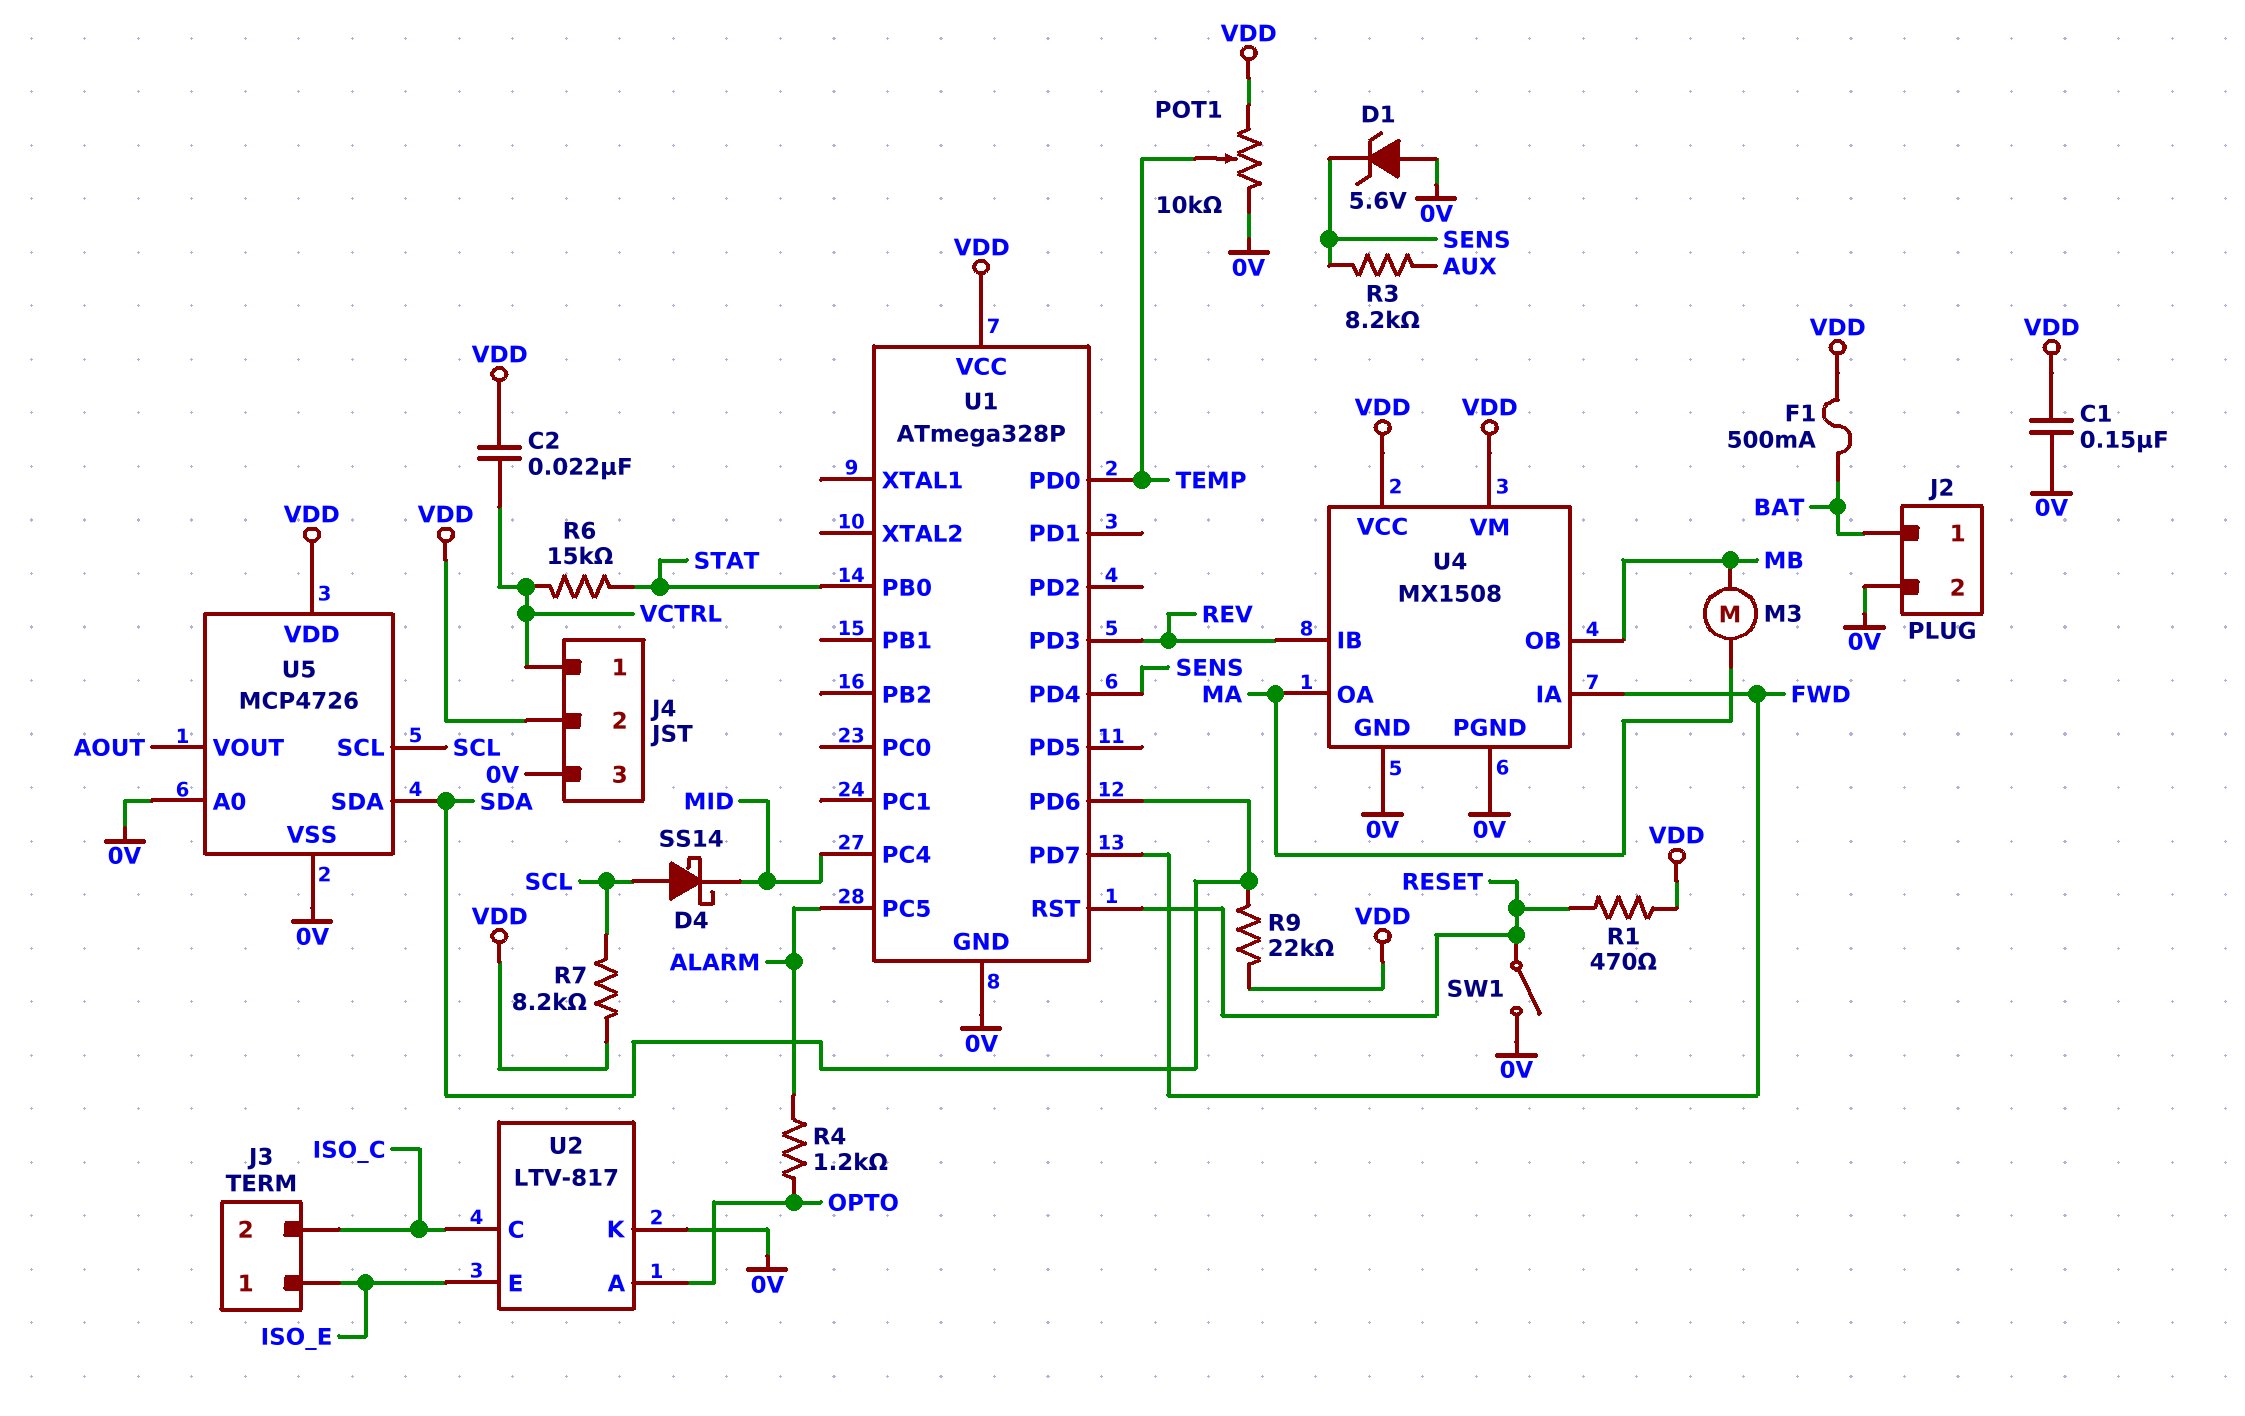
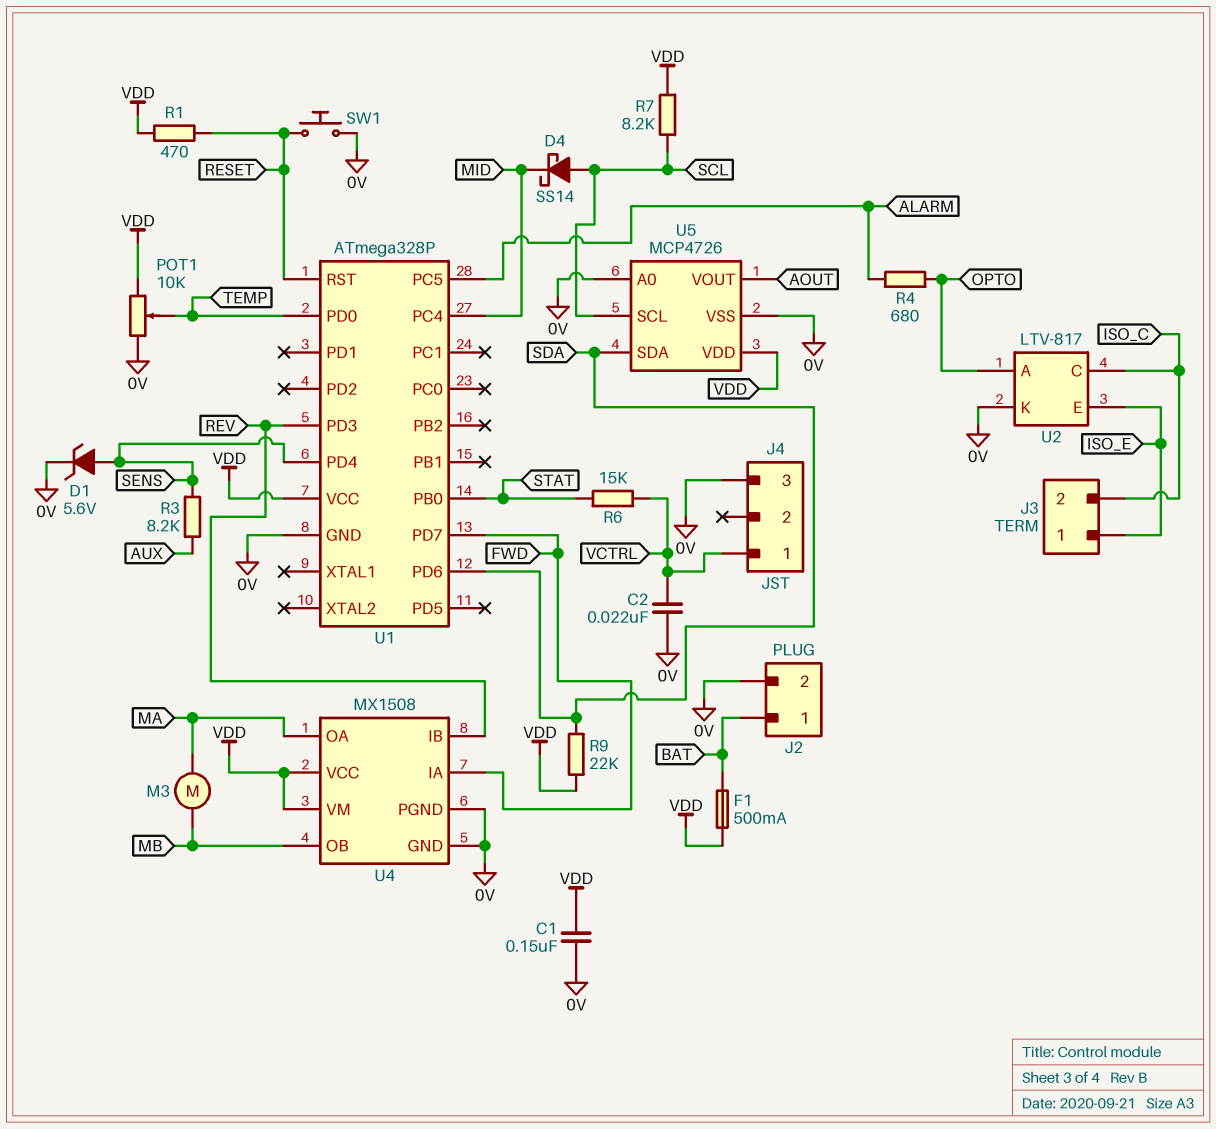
C2: 22nF (VCTRL, VDD) -> 22nF (0V, VCTRL)
D1: zener 5.6V (A 0V, K SENS) -> zener 5.6V (A SENS, K 0V)
J4 pin 2: VDD -> none
R4: 1.2k (ALARM, OPTO) -> 680 (ALARM, OPTO)
SW1: switch (0V, RESET) -> button (0V, RESET)

